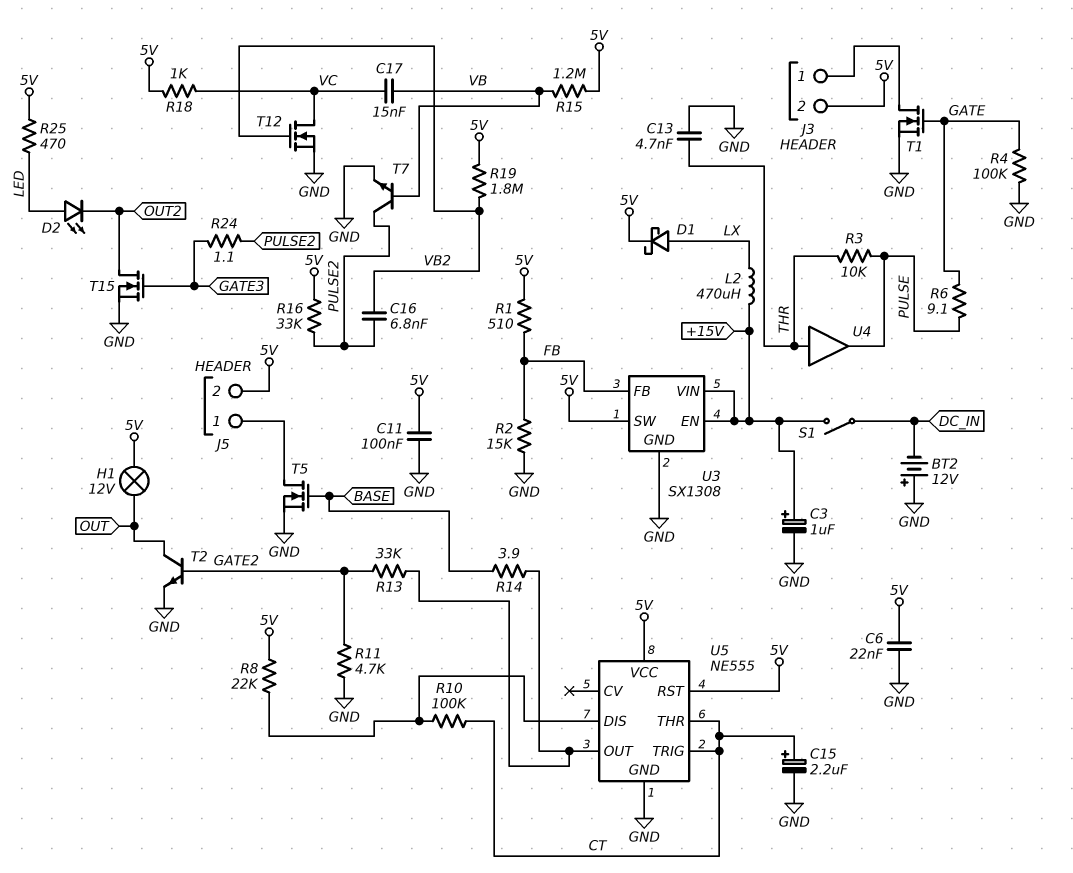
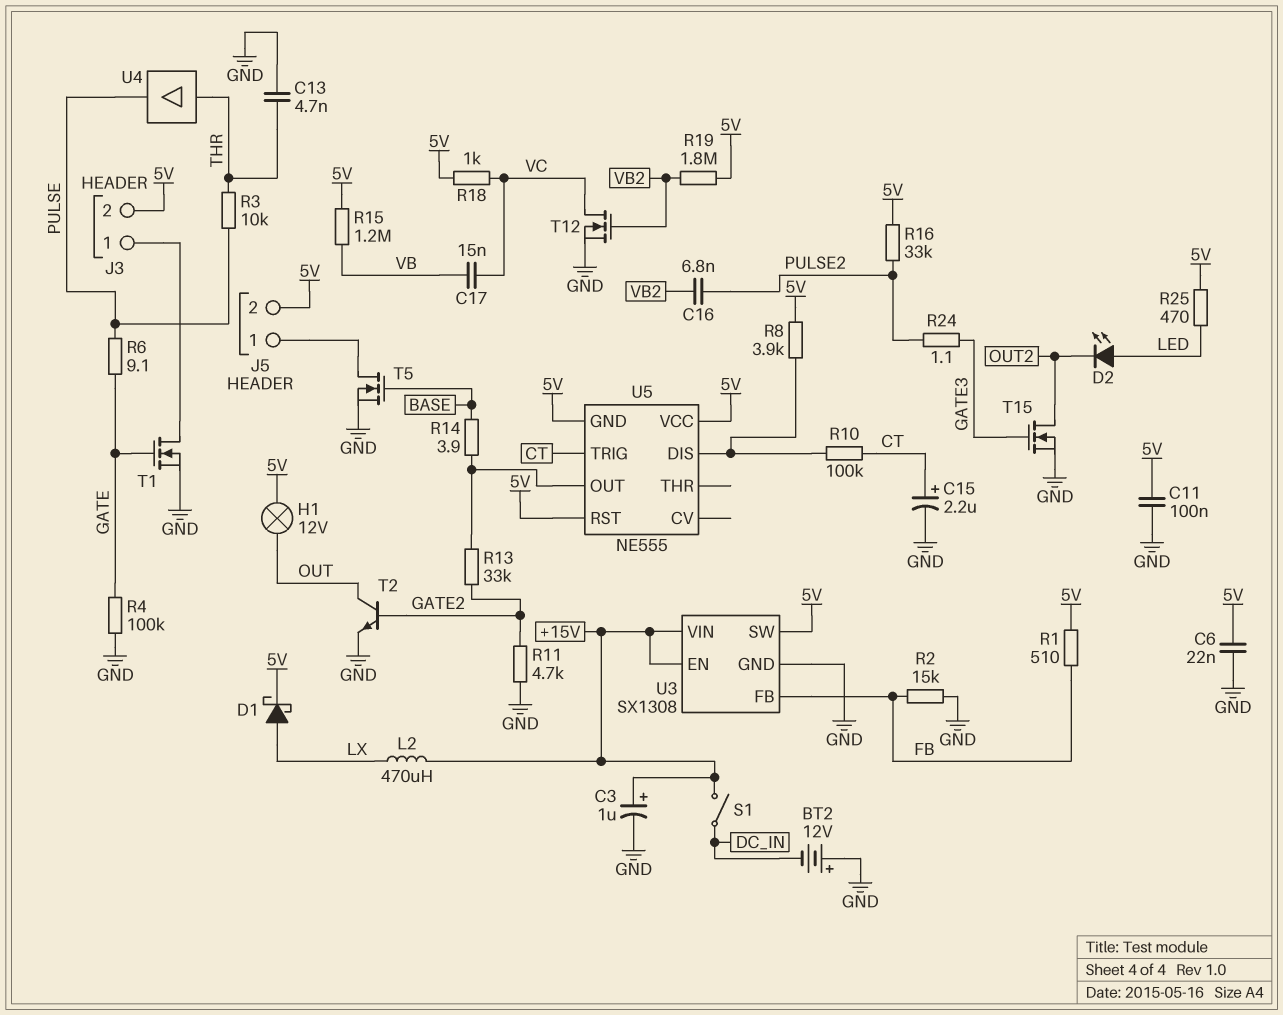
R8: 22k (5V, U5/DIS) -> 3.9k (5V, U5/DIS)
T7: NPN (B VB, C PULSE2, E GND) -> none
U5 pin GND: GND -> 5V
U5 pin THR: CT -> none

